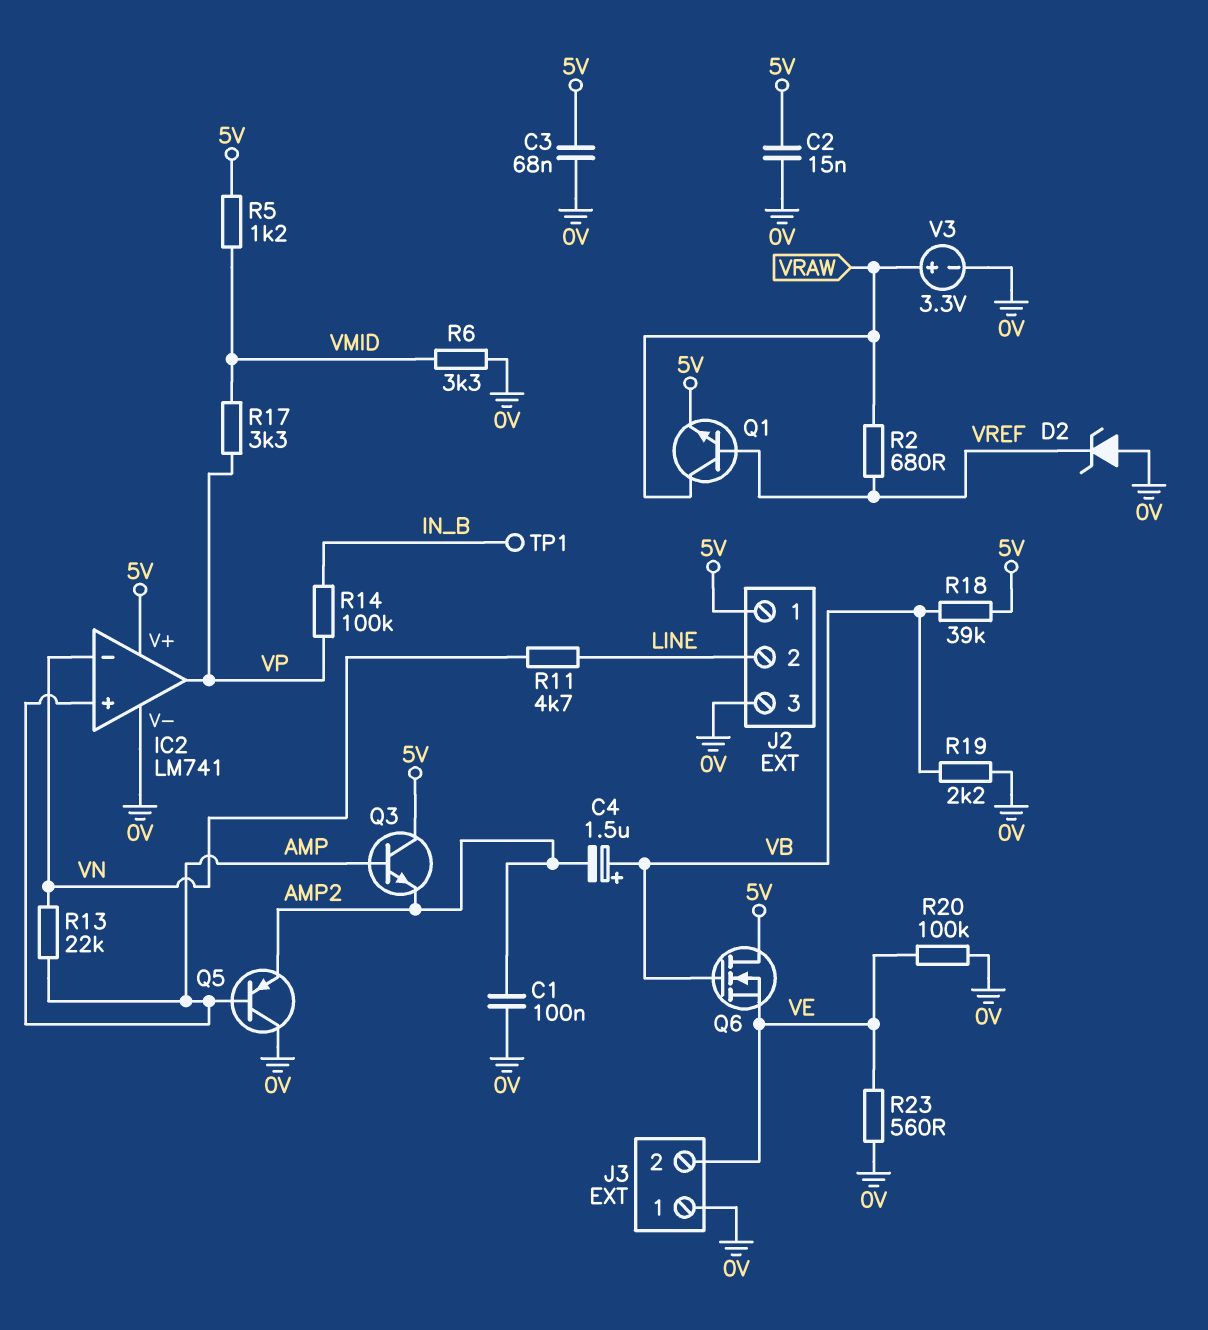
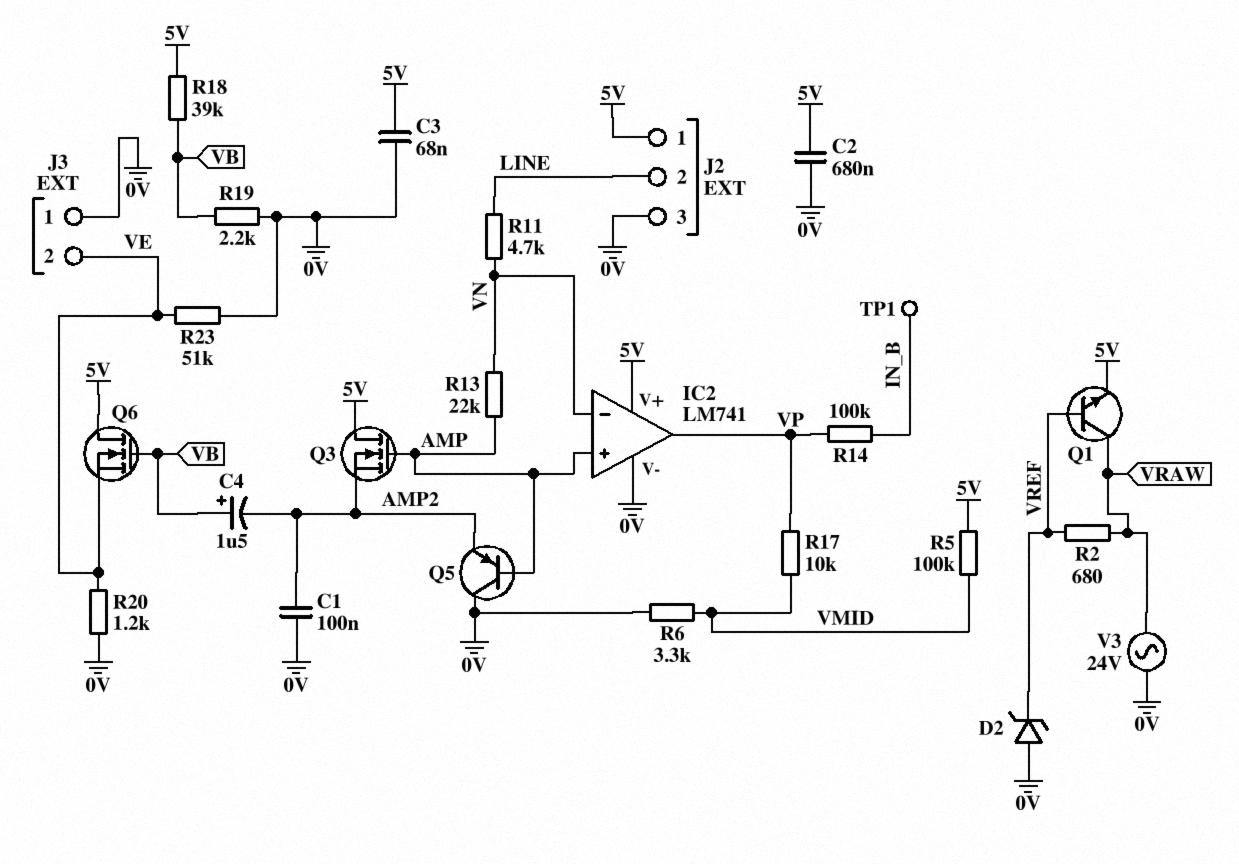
C2: 15nF (0V, 5V) -> 680nF (0V, 5V)
Q3: NPN (B AMP, C 5V, E AMP2) -> NMOS (G AMP, D 5V, S AMP2)
R5: 1.2k (5V, VMID) -> 100k (5V, VMID)
R17: 3.3k (VMID, VP) -> 10k (VMID, VP)
R20: 100k (0V, VE) -> 1.2k (0V, VE)
R23: 560 (0V, VE) -> 51k (0V, VE)
V3: 3.3V (plus VRAW, minus 0V) -> AC 24V (0V, VRAW)

